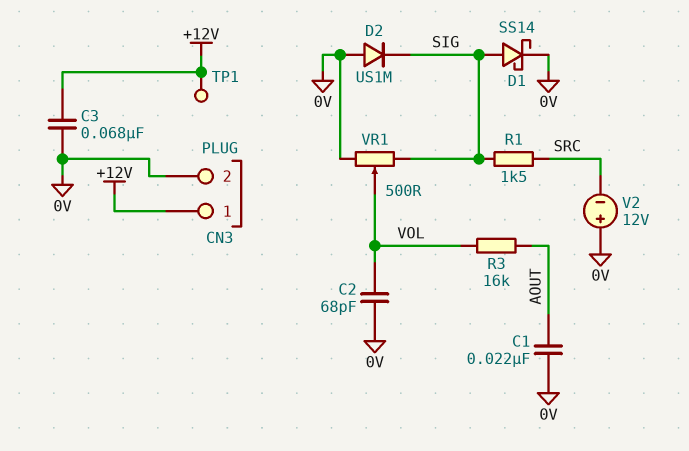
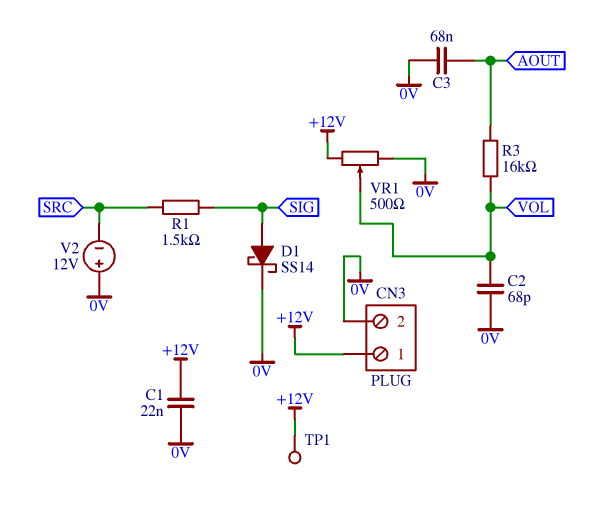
C1: 22nF (0V, AOUT) -> 22nF (+12V, 0V)
C3: 68nF (+12V, 0V) -> 68nF (0V, AOUT)
D2: diode US1M (A 0V, K SIG) -> none
VR1: 500 (0V, SIG, wiper VOL) -> 500 (+12V, 0V, wiper VOL)

